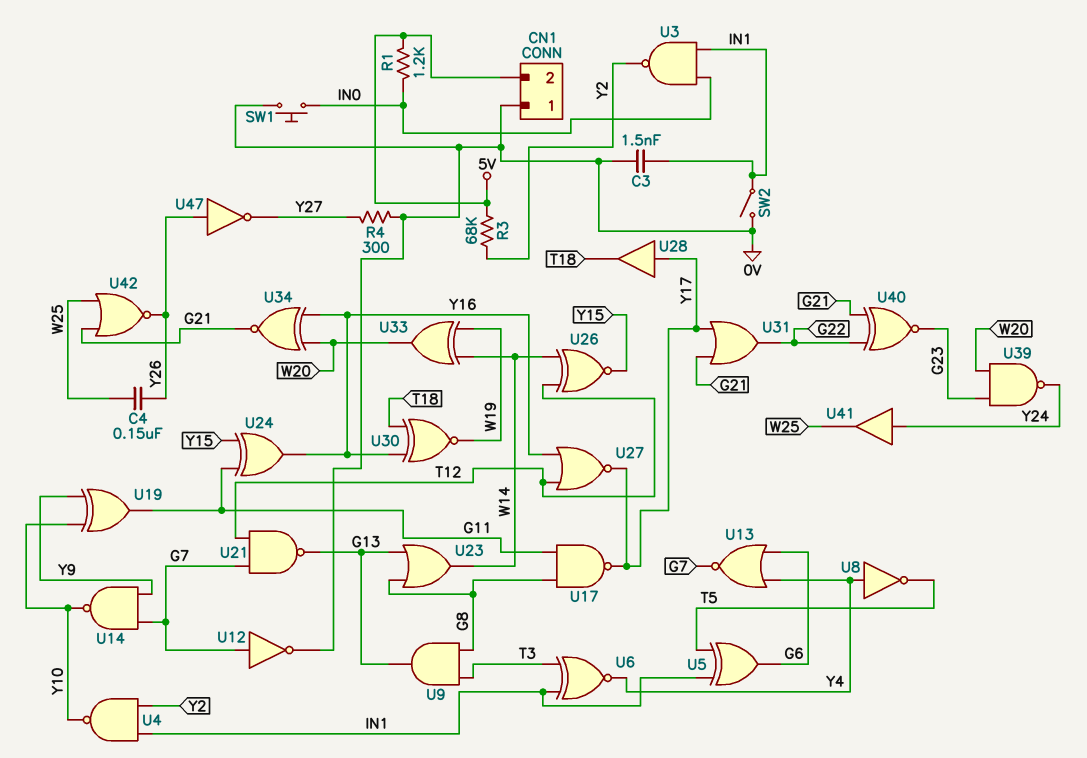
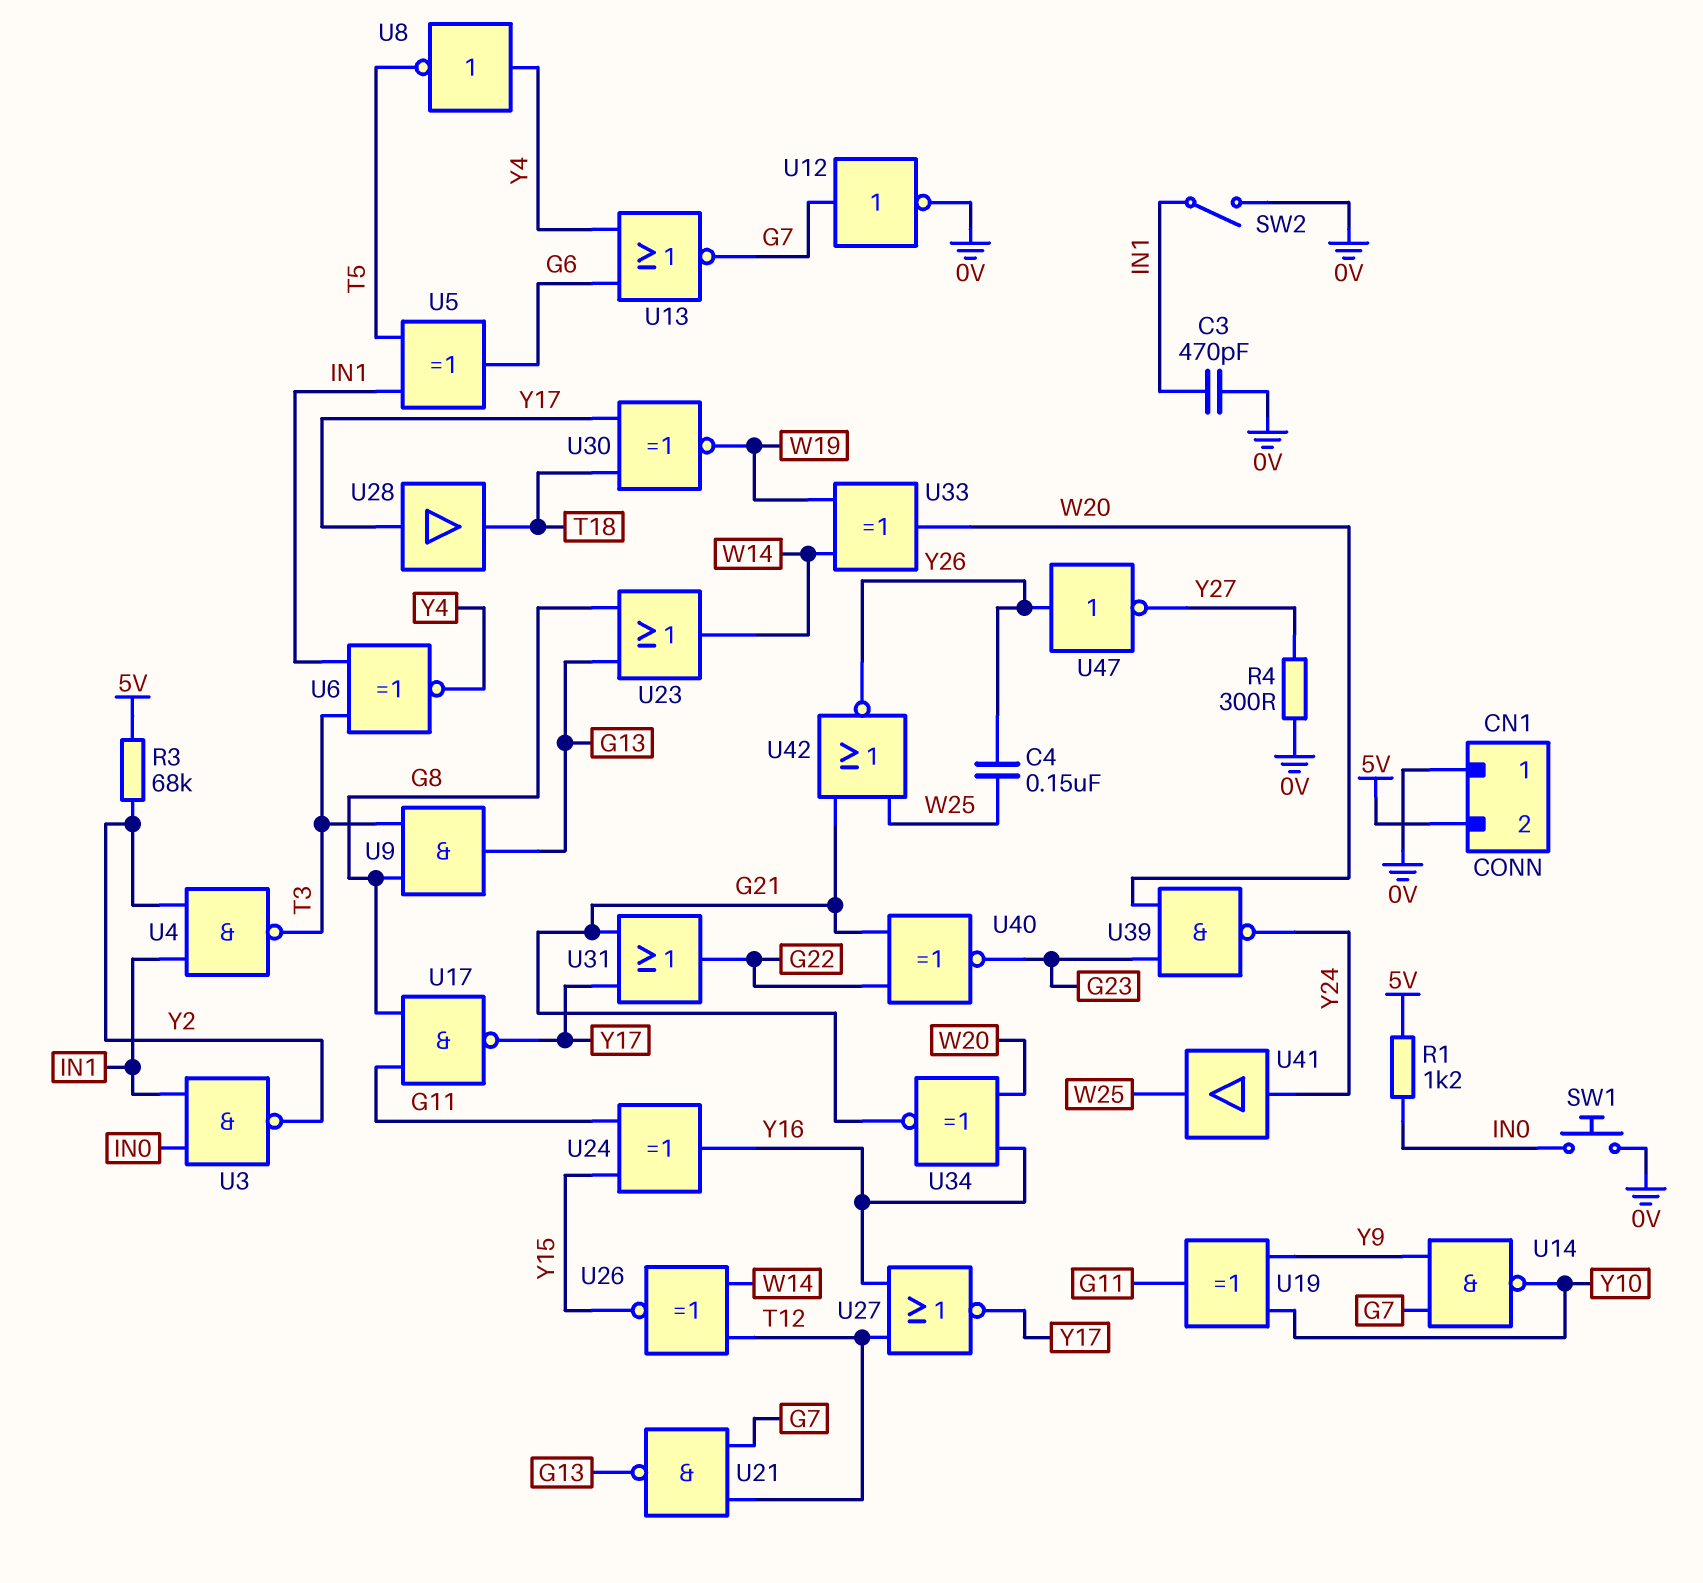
C3: 1.5nF (0V, IN1) -> 470pF (0V, IN1)
U4: NAND (in IN1, in Y2, out Y10) -> NAND (in IN1, in Y2, out T3)
U30: XNOR (in T18, in Y16, out W19) -> XNOR (in T18, in Y17, out W19)

